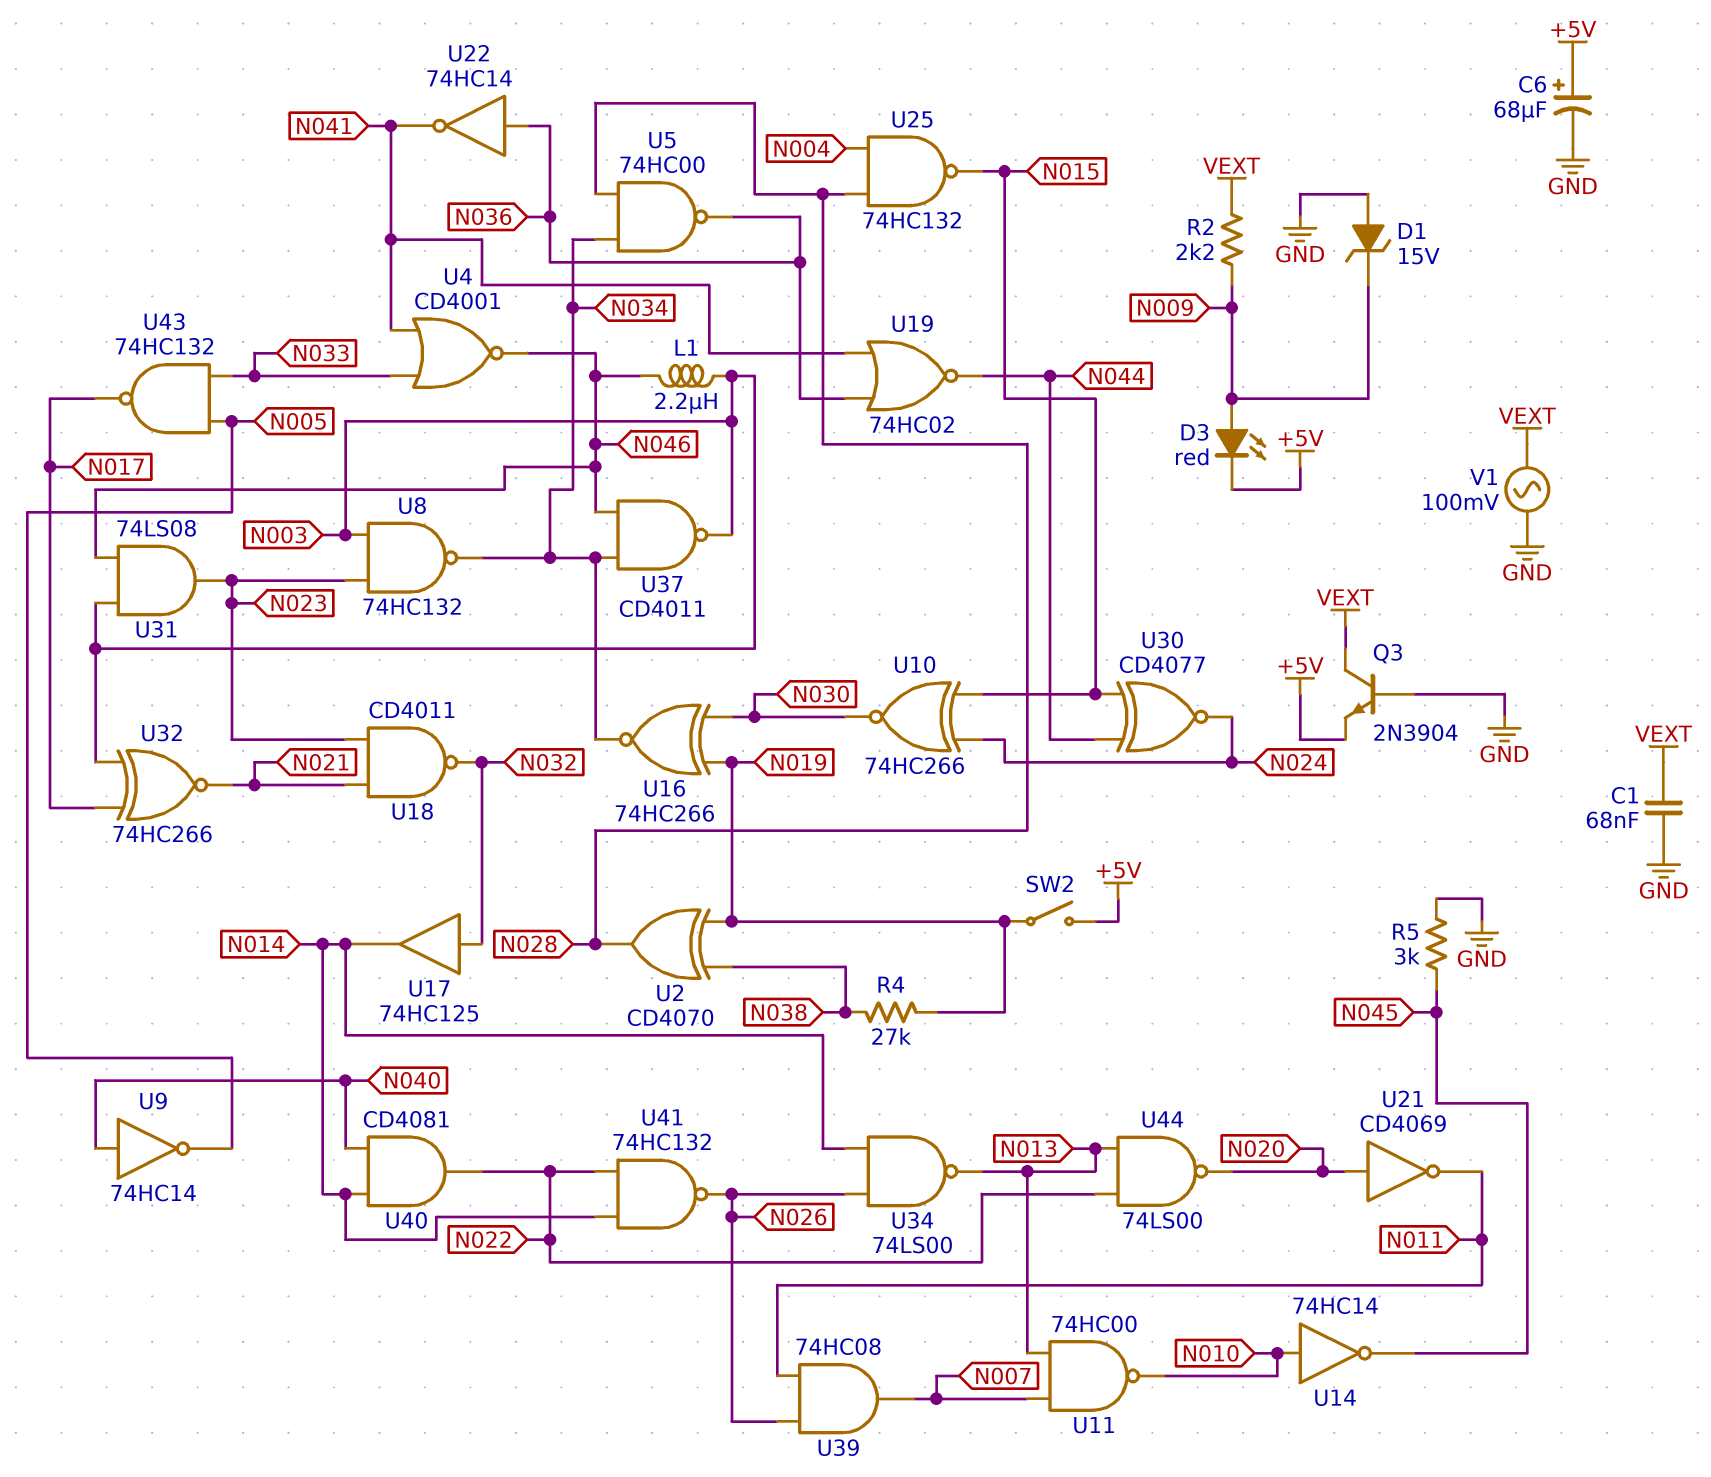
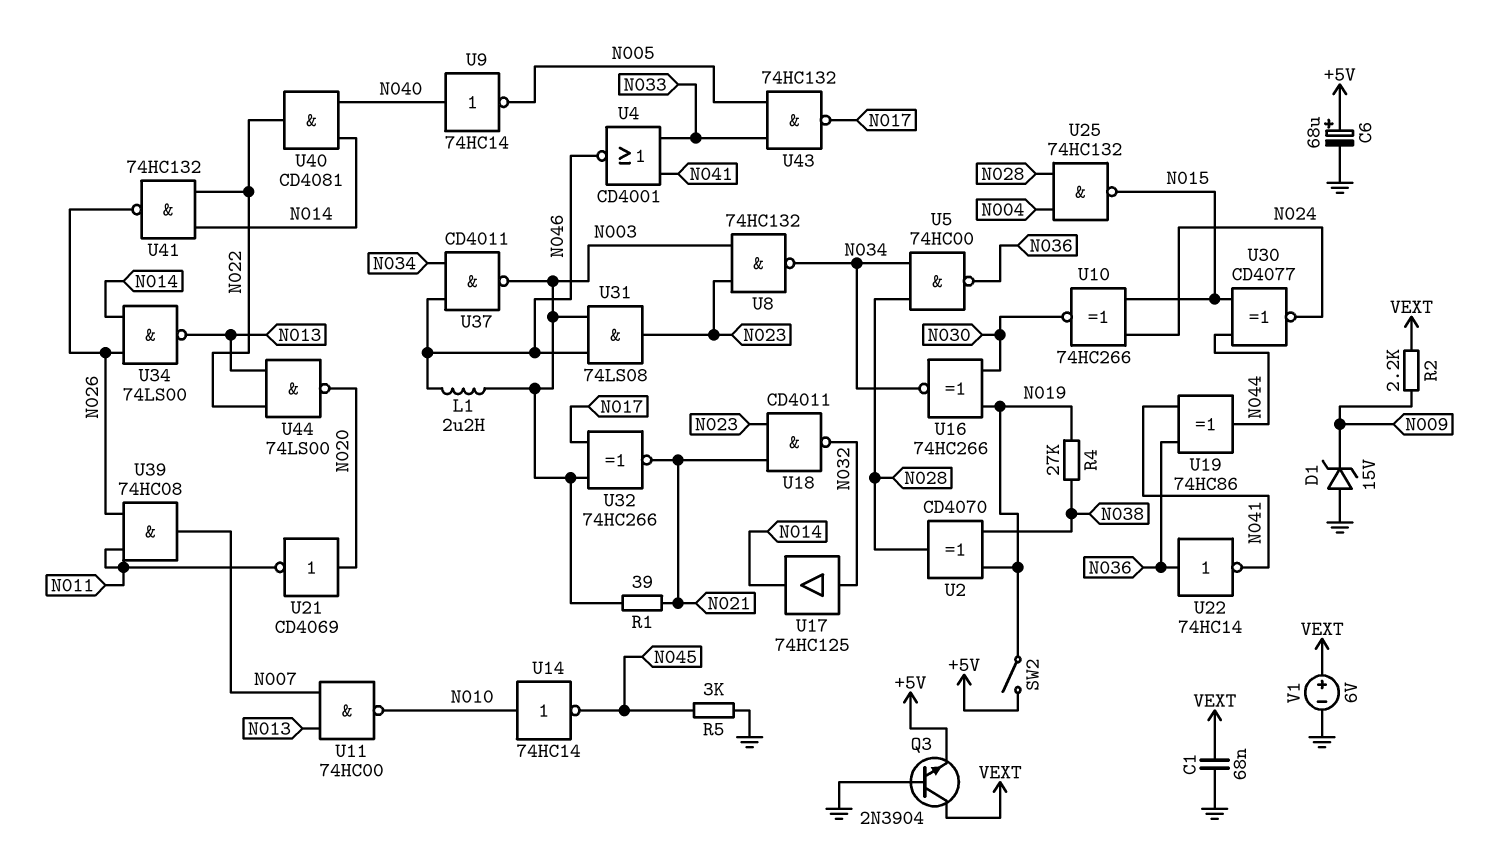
D3: LED red (A N009, K +5V) -> none
R1: none -> 39 (N003, N021)
U19: NOR 74HC02 (in N036, in N041, out N044) -> XOR 74HC86 (in N036, in N041, out N044)
V1: AC 100mV (GND, VEXT) -> 6V (plus VEXT, minus GND)

